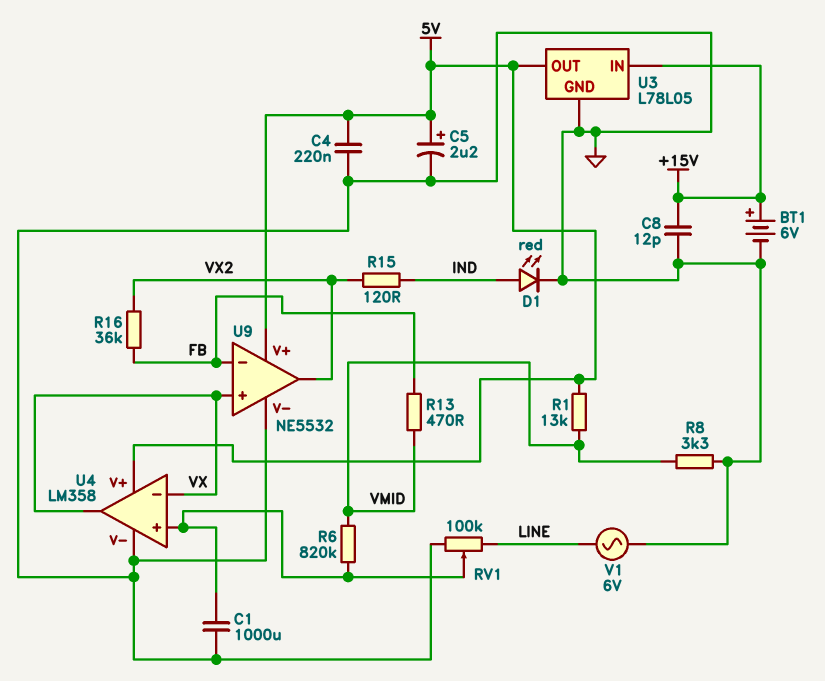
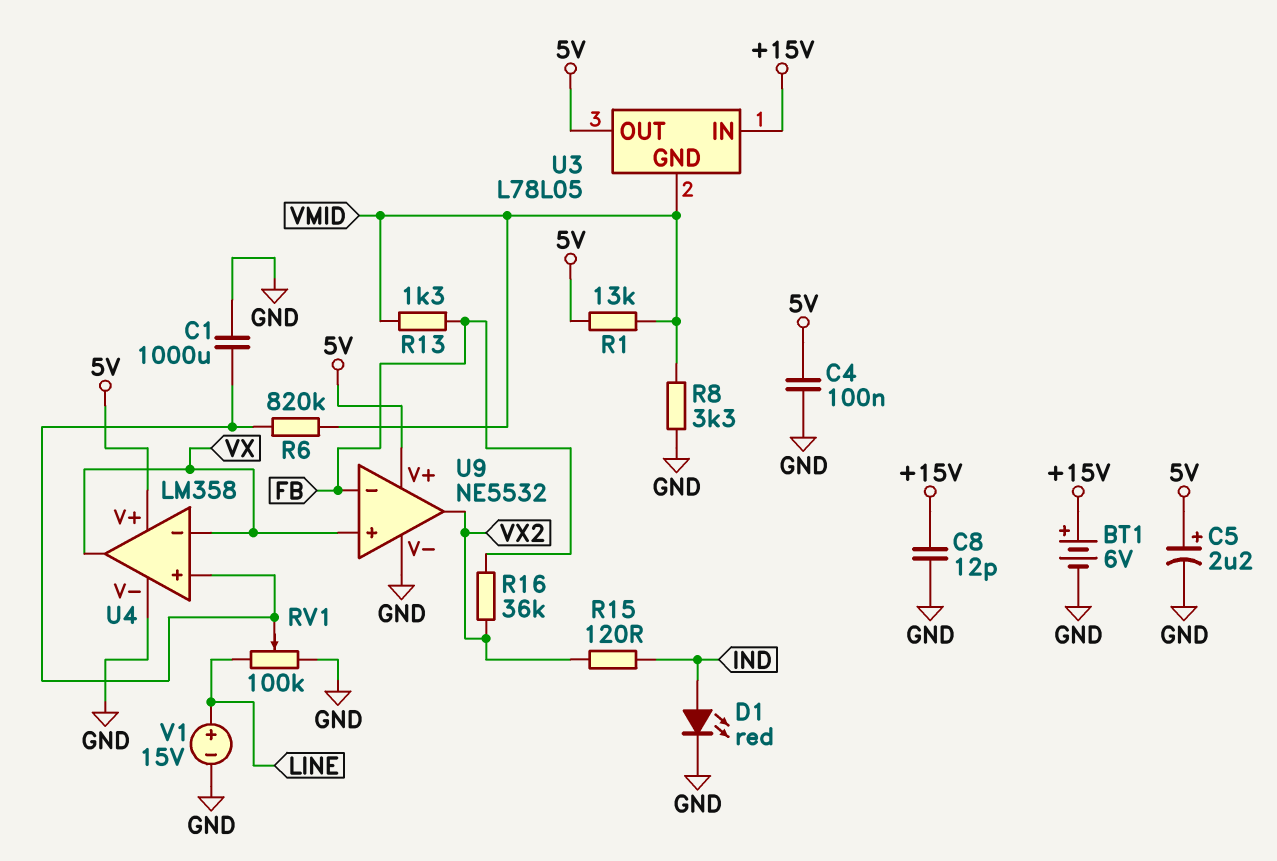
C4: 220nF (5V, GND) -> 100nF (5V, GND)
R13: 470 (FB, VMID) -> 1.3k (FB, VMID)
U3 pin GND: GND -> VMID
V1: AC 6V (GND, LINE) -> 15V (plus LINE, minus GND)

